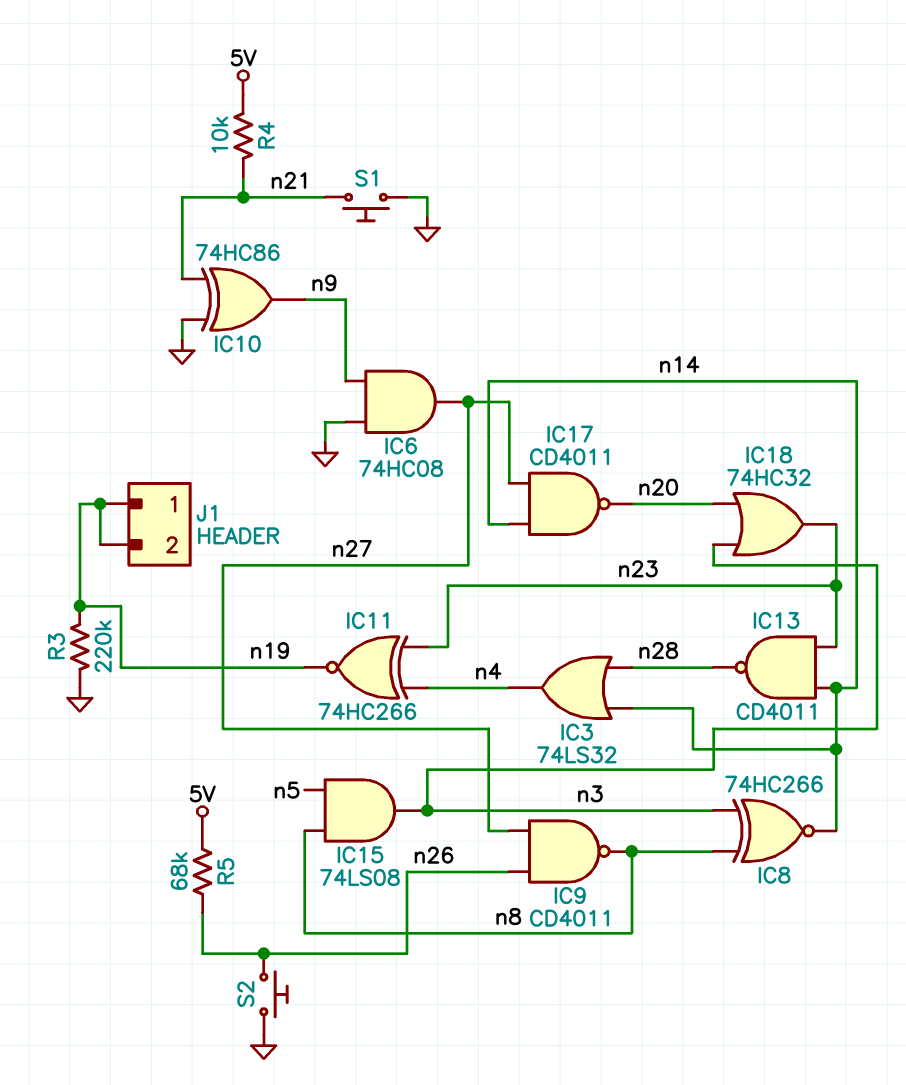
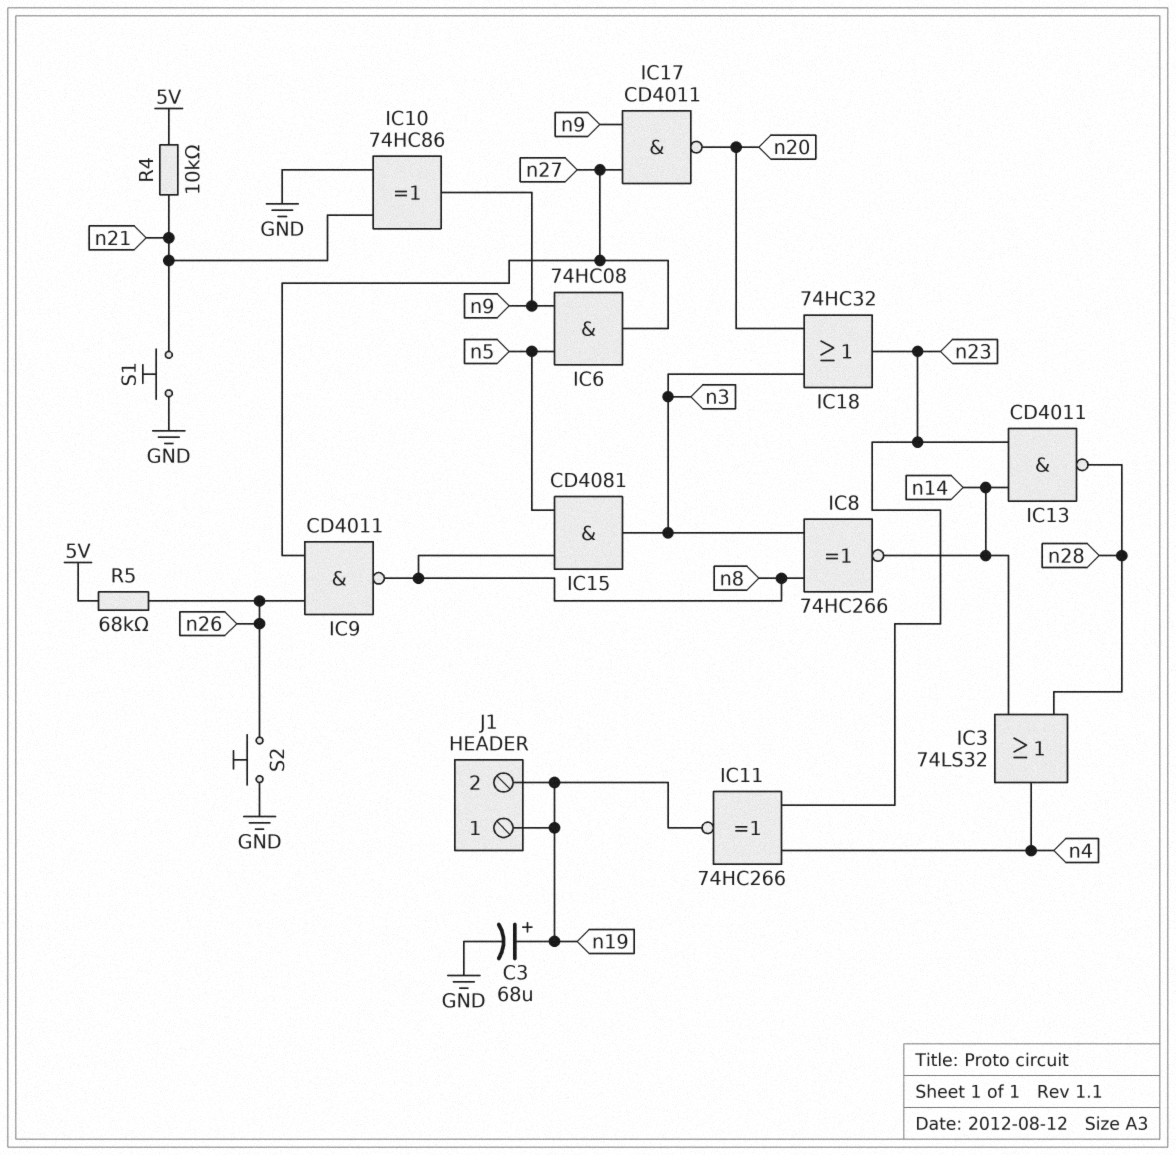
C3: none -> 68uF (plus n19, minus GND)
IC6: AND 74HC08 (in GND, in n9, out n27) -> AND 74HC08 (in n5, in n9, out n27)
IC15: AND 74LS08 (in n5, in n8, out n3) -> AND CD4081 (in n5, in n8, out n3)
IC17: NAND CD4011 (in n14, in n27, out n20) -> NAND CD4011 (in n9, in n27, out n20)
R3: 220k (GND, n19) -> none

